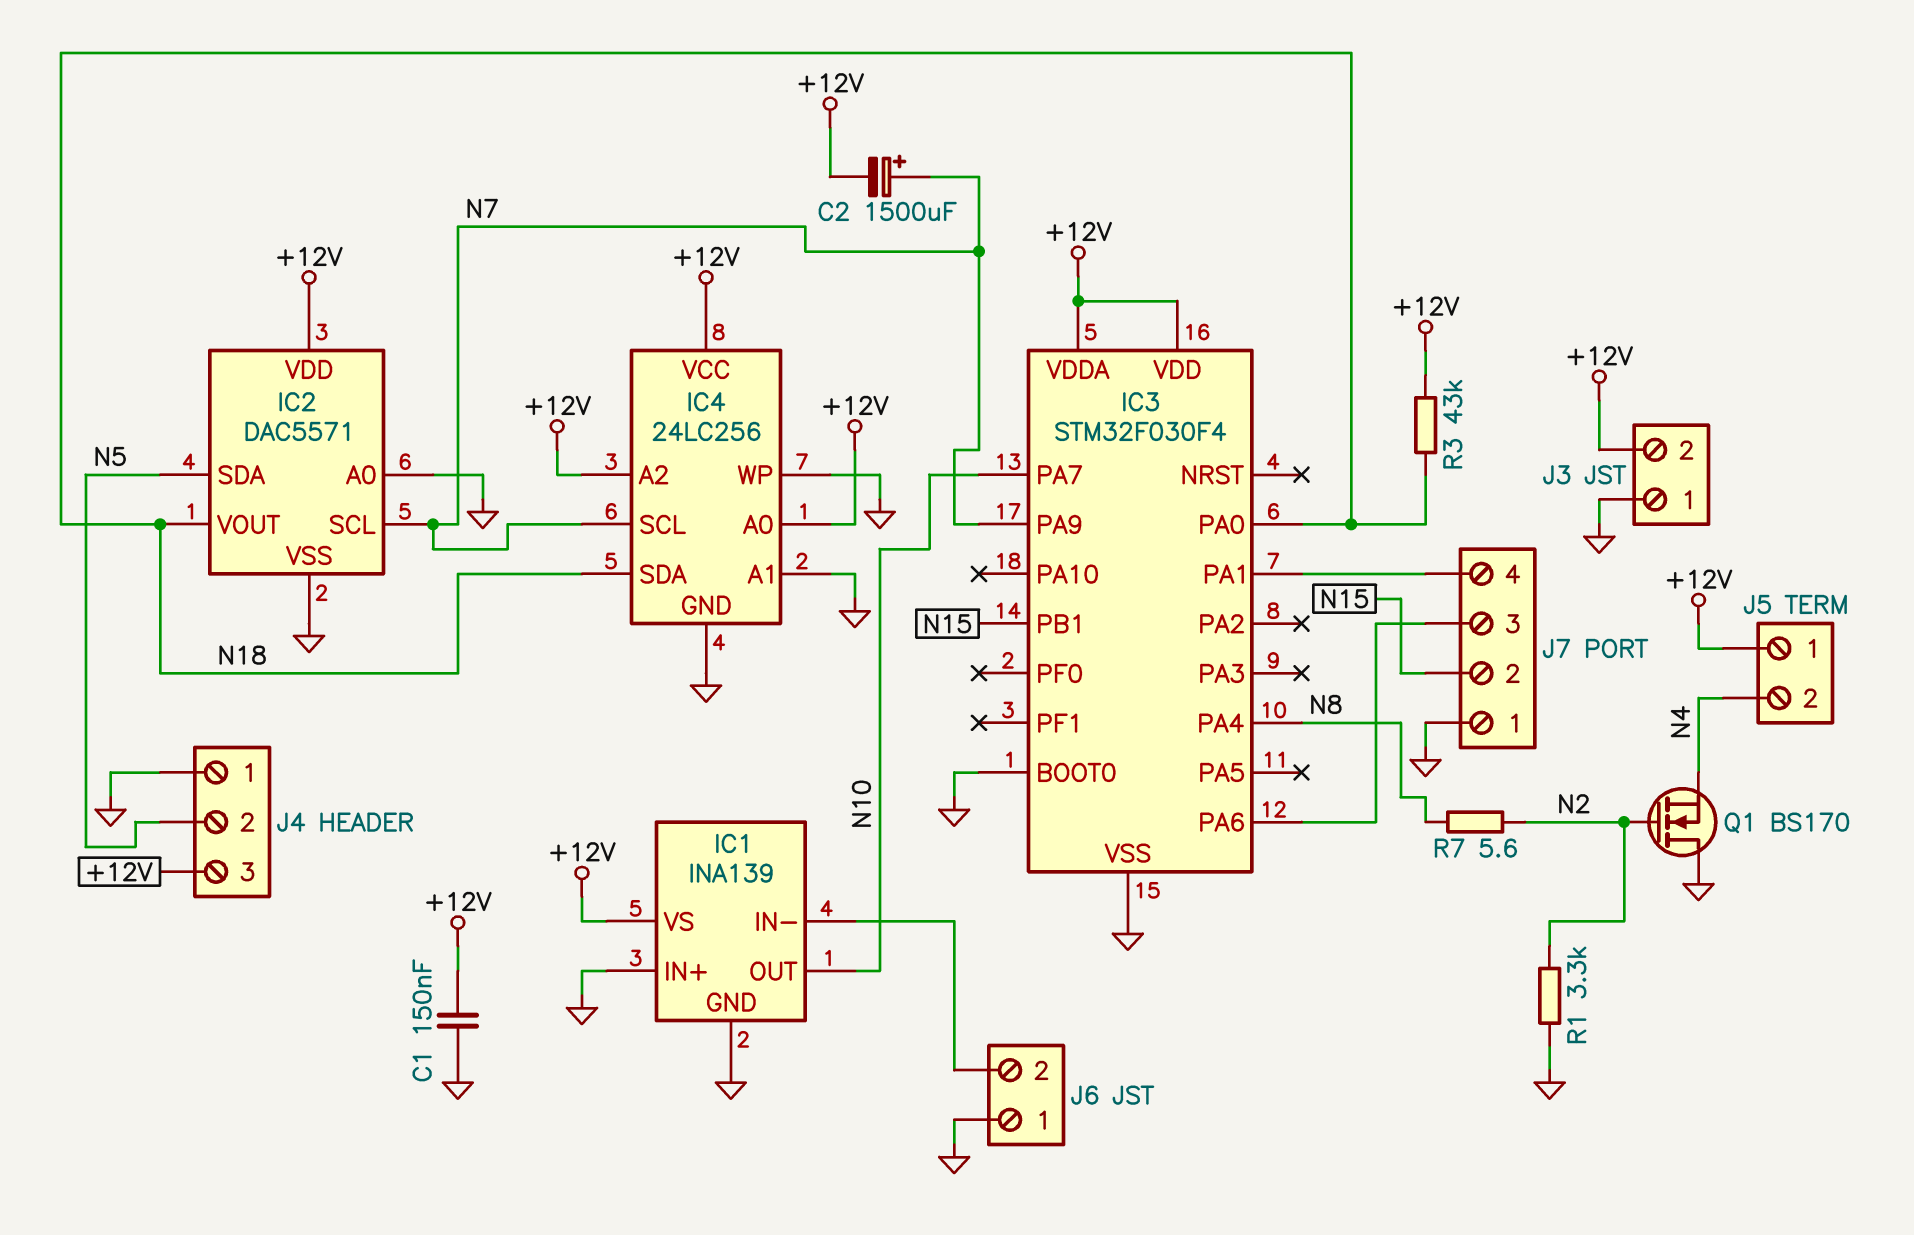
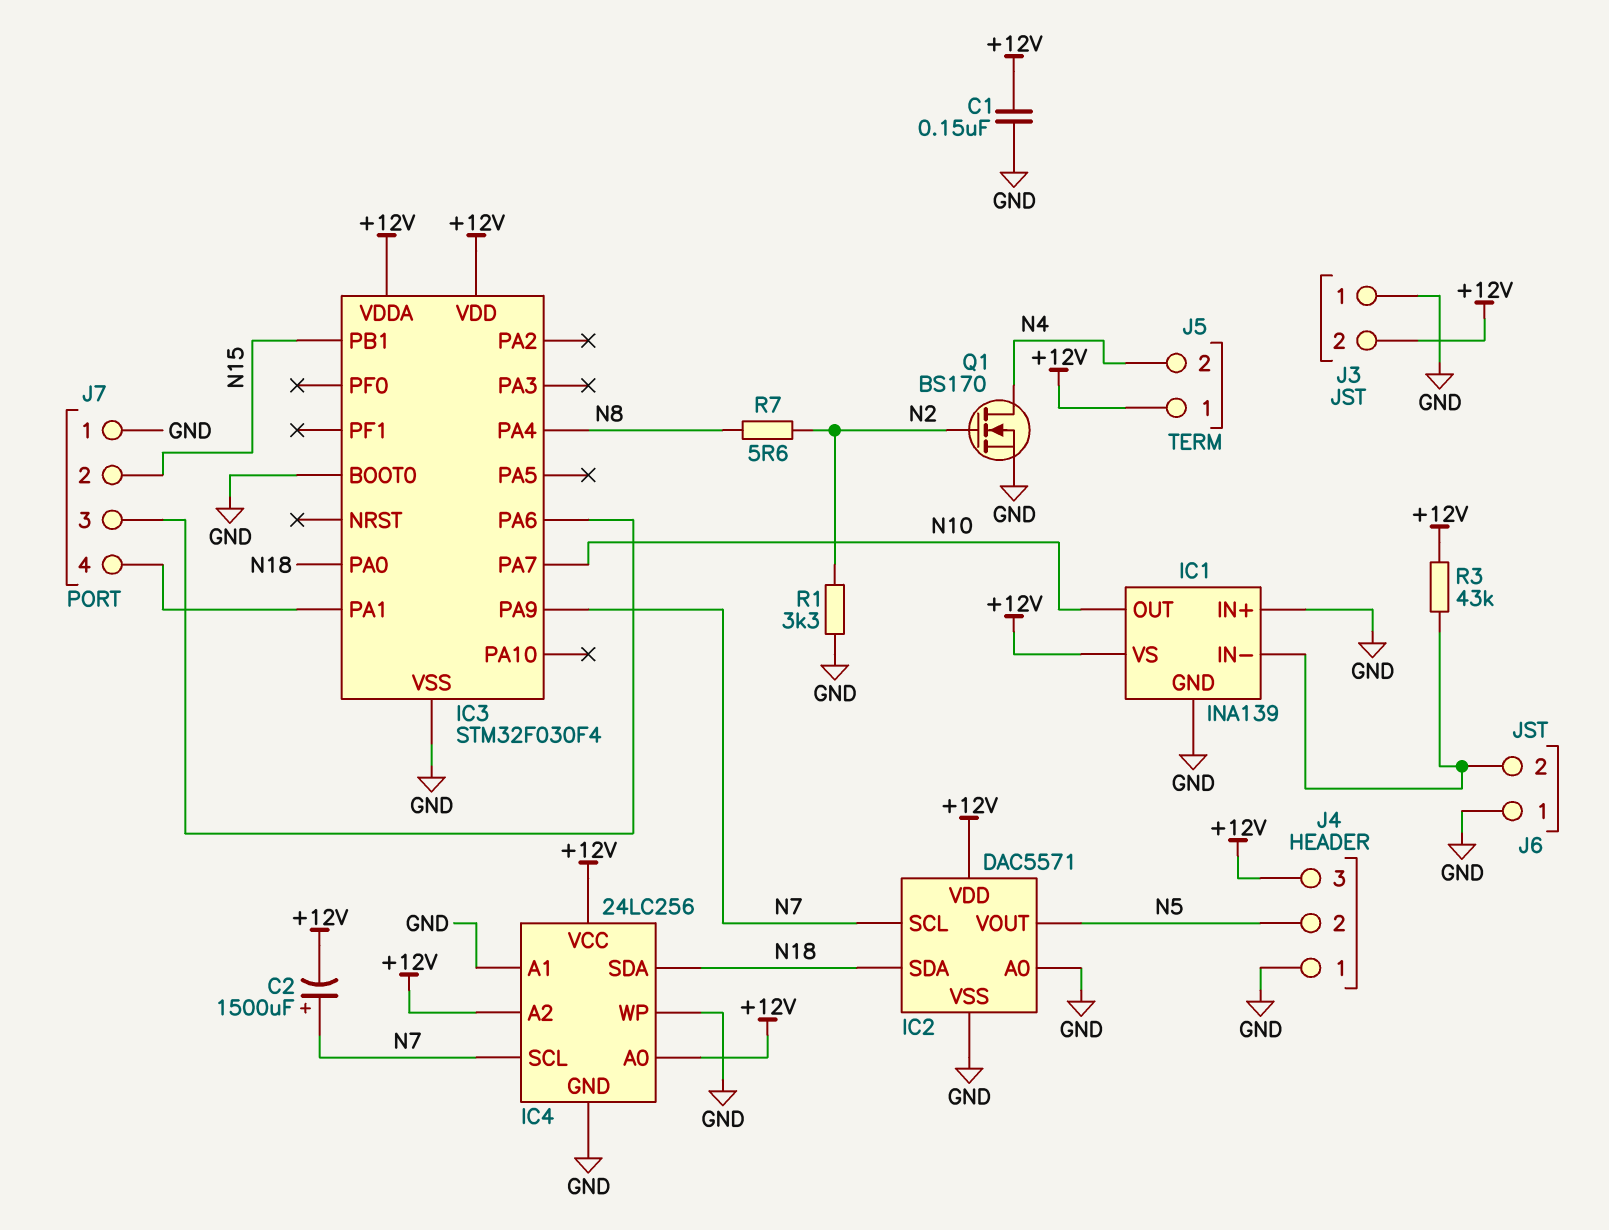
IC2 pin SDA: N5 -> N18
IC2 pin VOUT: N18 -> N5
Q1: NMOS BS170 (G N2, D GND, S N4) -> NMOS BS170 (G N2, D N4, S GND)
R3: 43k (+12V, N18) -> 43k (+12V, IC1/IN-)

